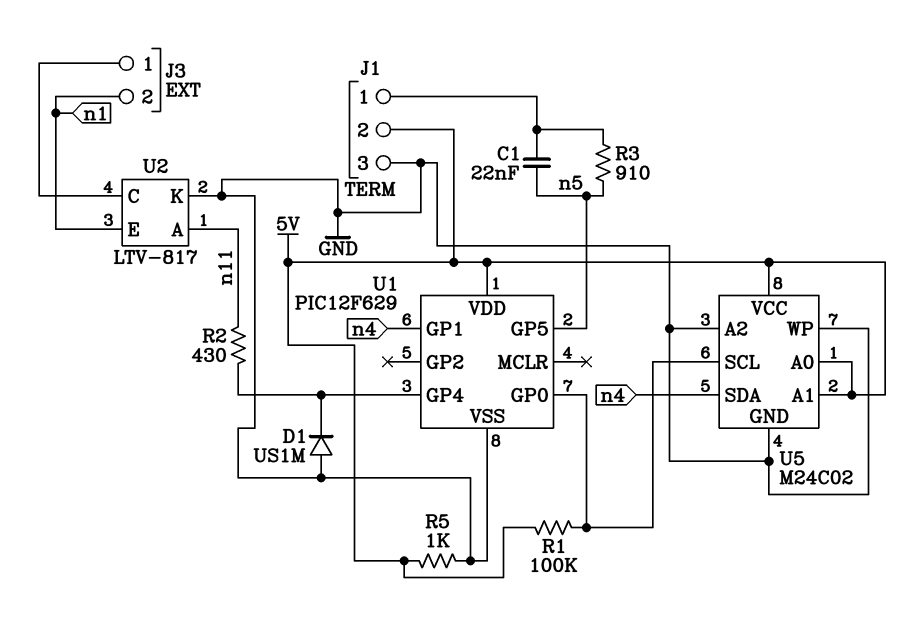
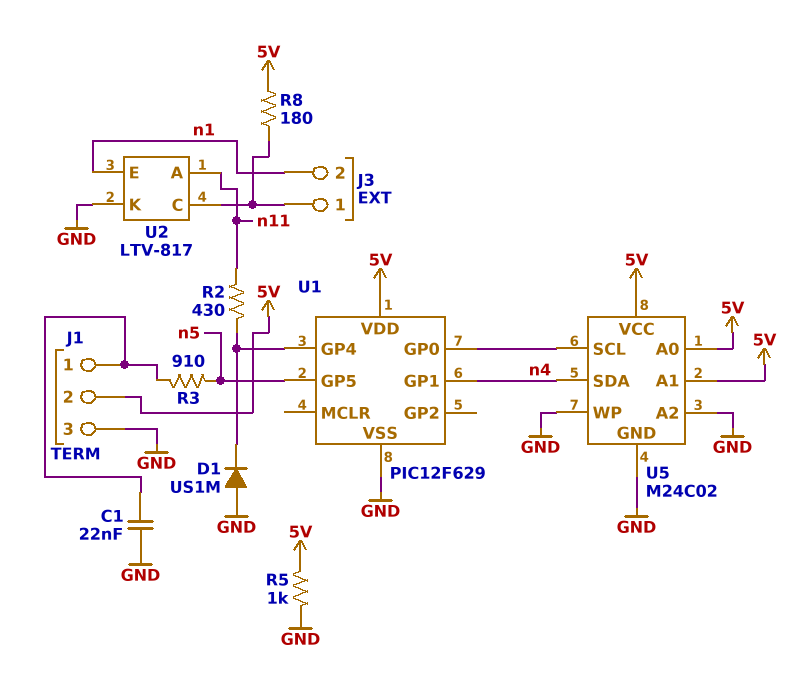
C1: 22nF (J1/1, n5) -> 22nF (GND, J1/1)
R1: 100k (5V, U1/GP0) -> none
R8: none -> 180 (5V, J3/1)

